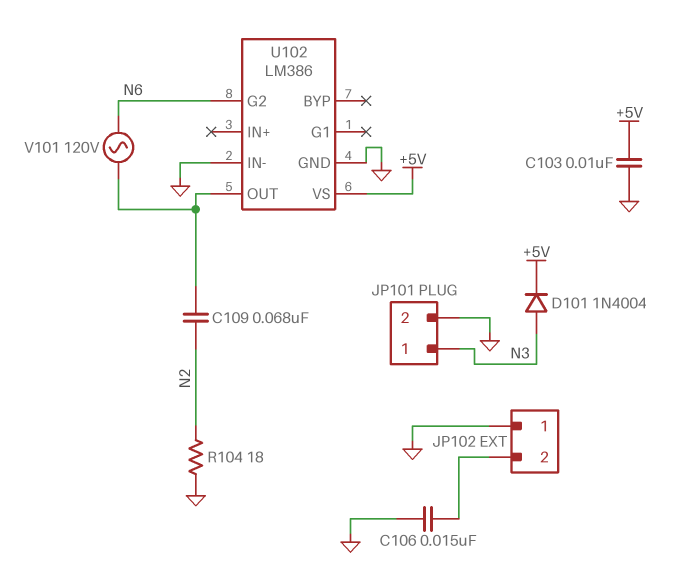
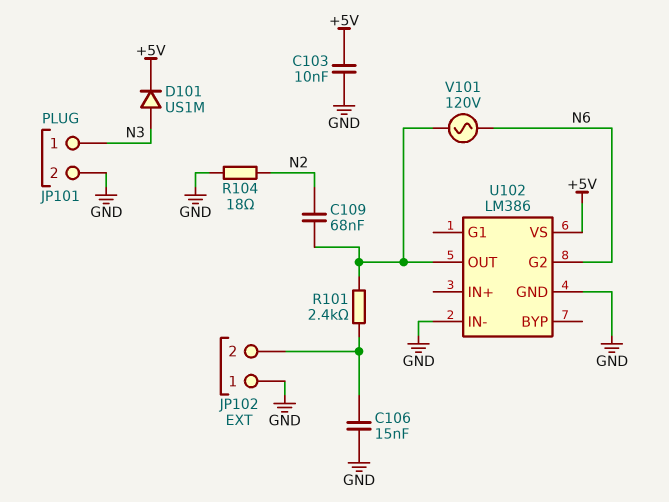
D101: diode 1N4004 (A N3, K +5V) -> diode US1M (A N3, K +5V)
R101: none -> 2.4k (JP102/2, U102/OUT)

